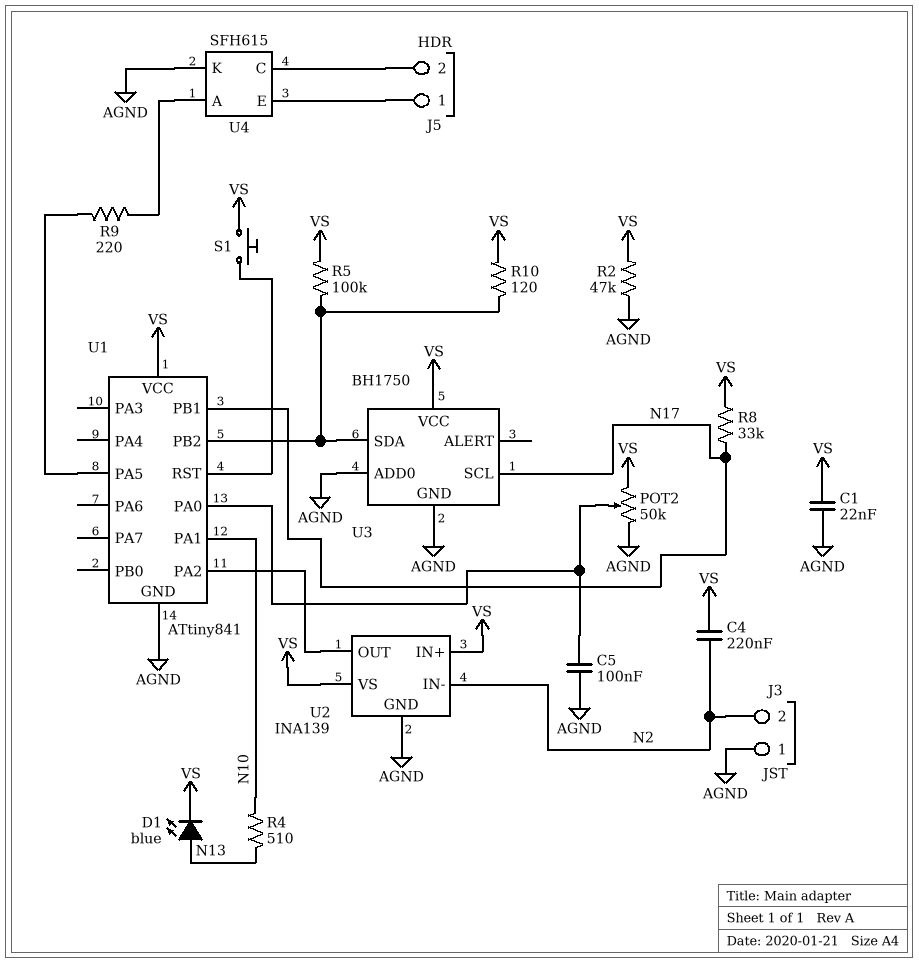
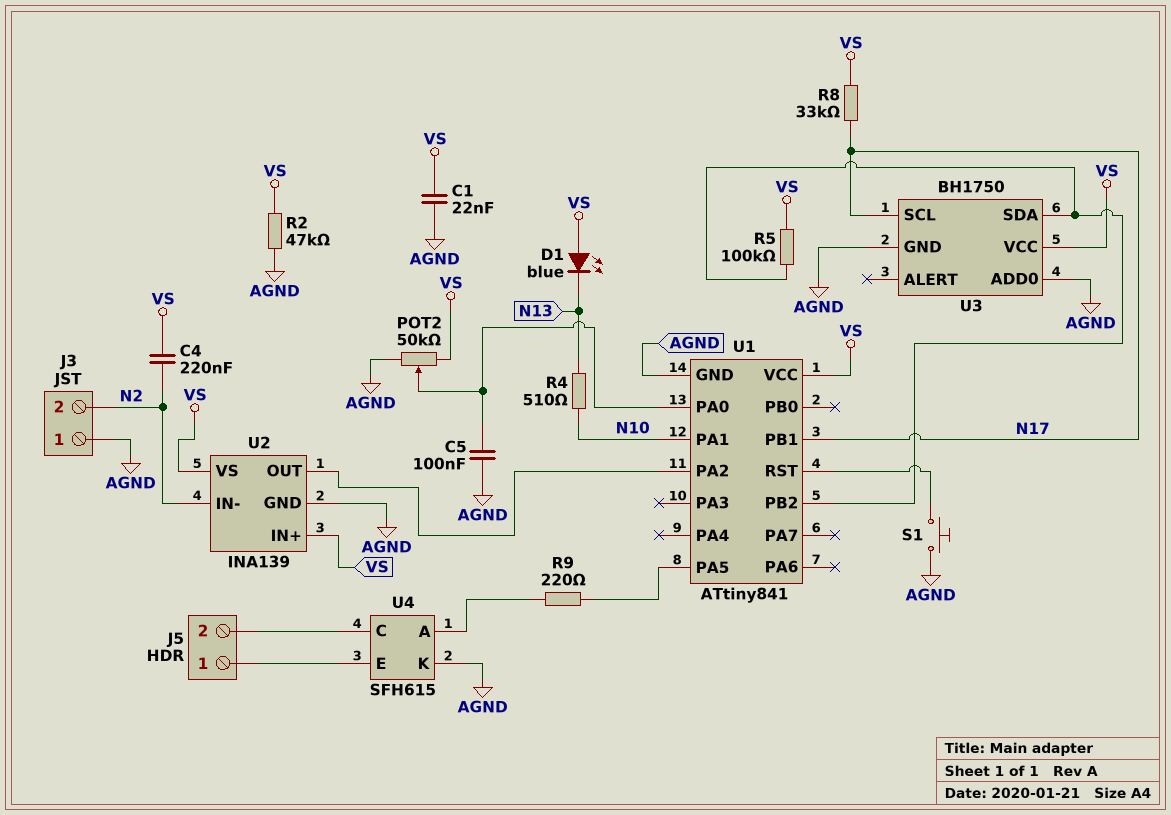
D1: LED blue (A N13, K VS) -> LED blue (A VS, K N13)
R10: 120 (U1/PB2, VS) -> none
S1: button (U1/RST, VS) -> button (AGND, U1/RST)

